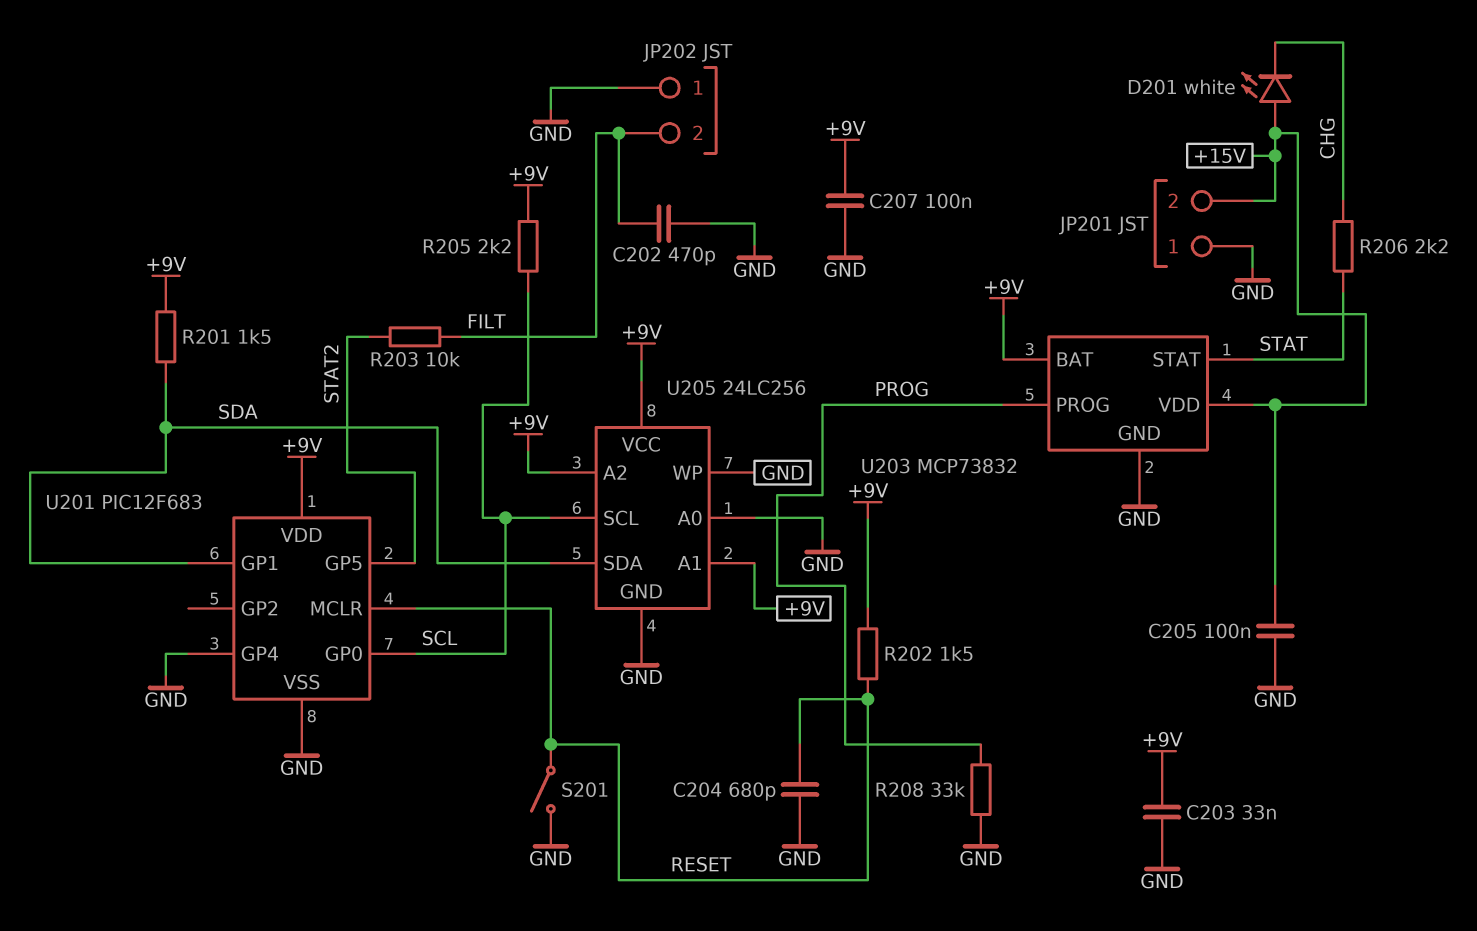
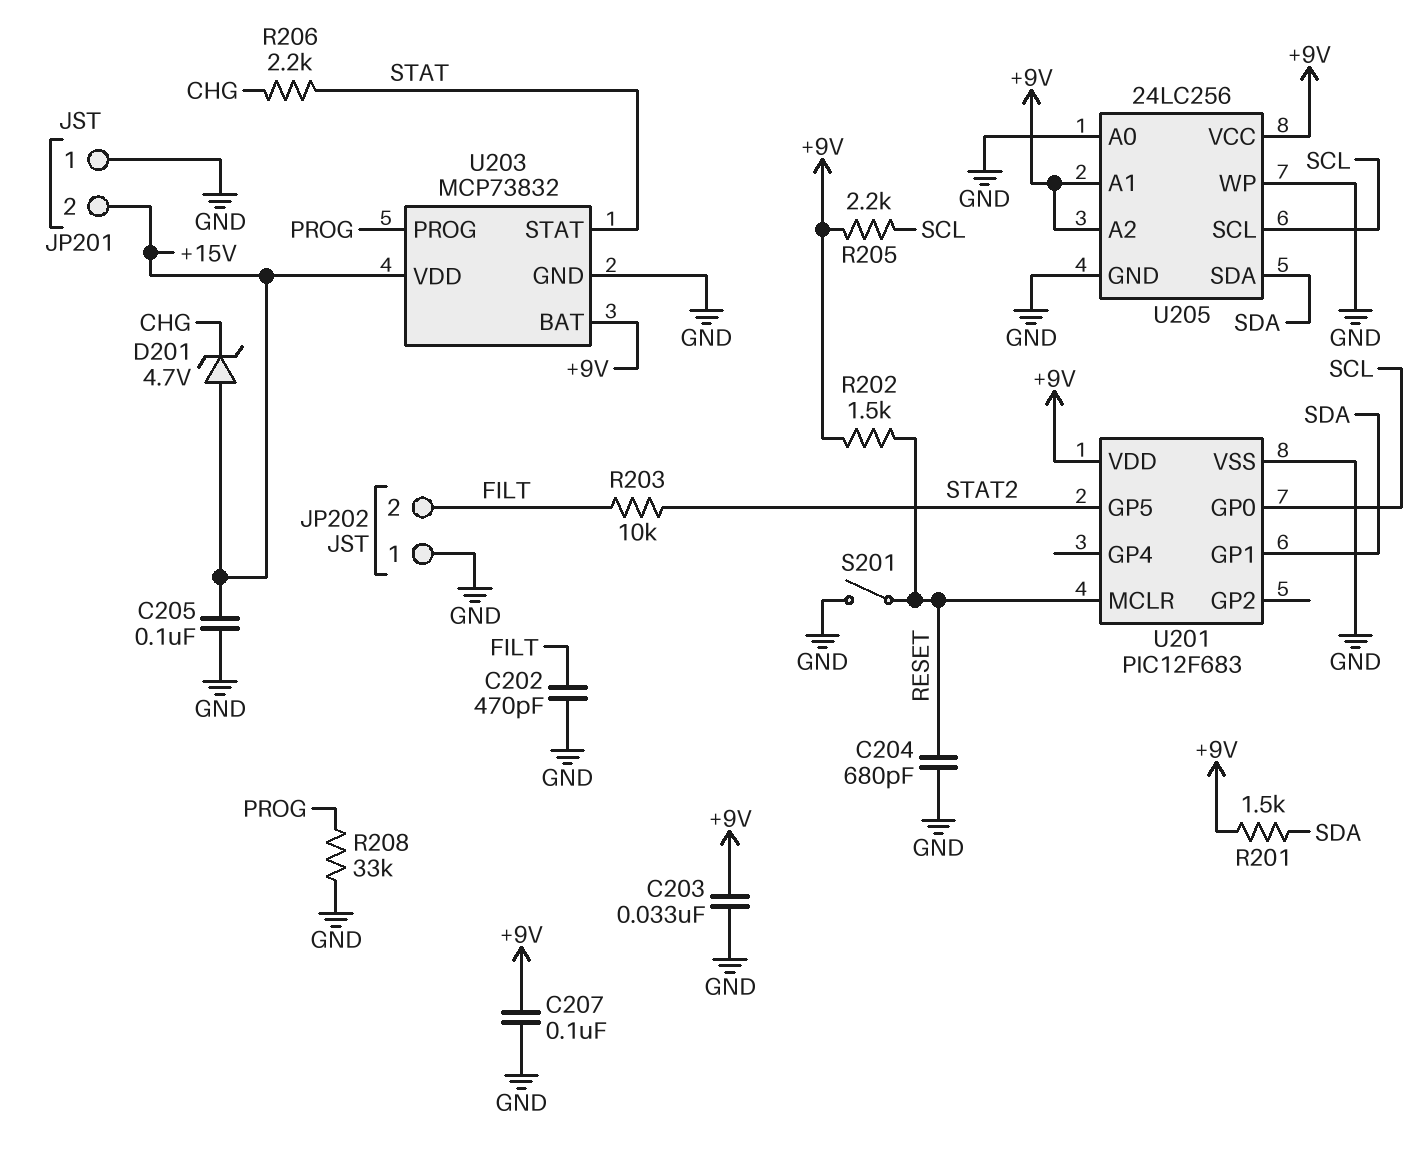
D201: LED white (A +15V, K CHG) -> zener 4.7V (A +15V, K CHG)
U201 pin GP4: GND -> none

